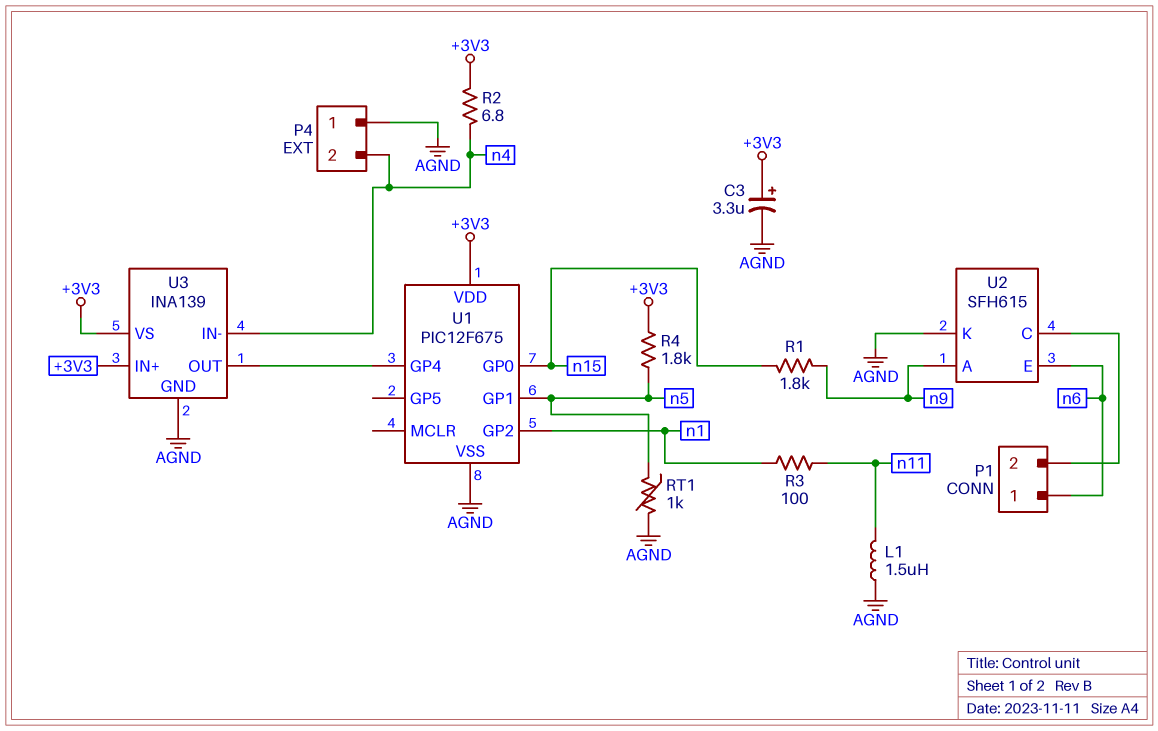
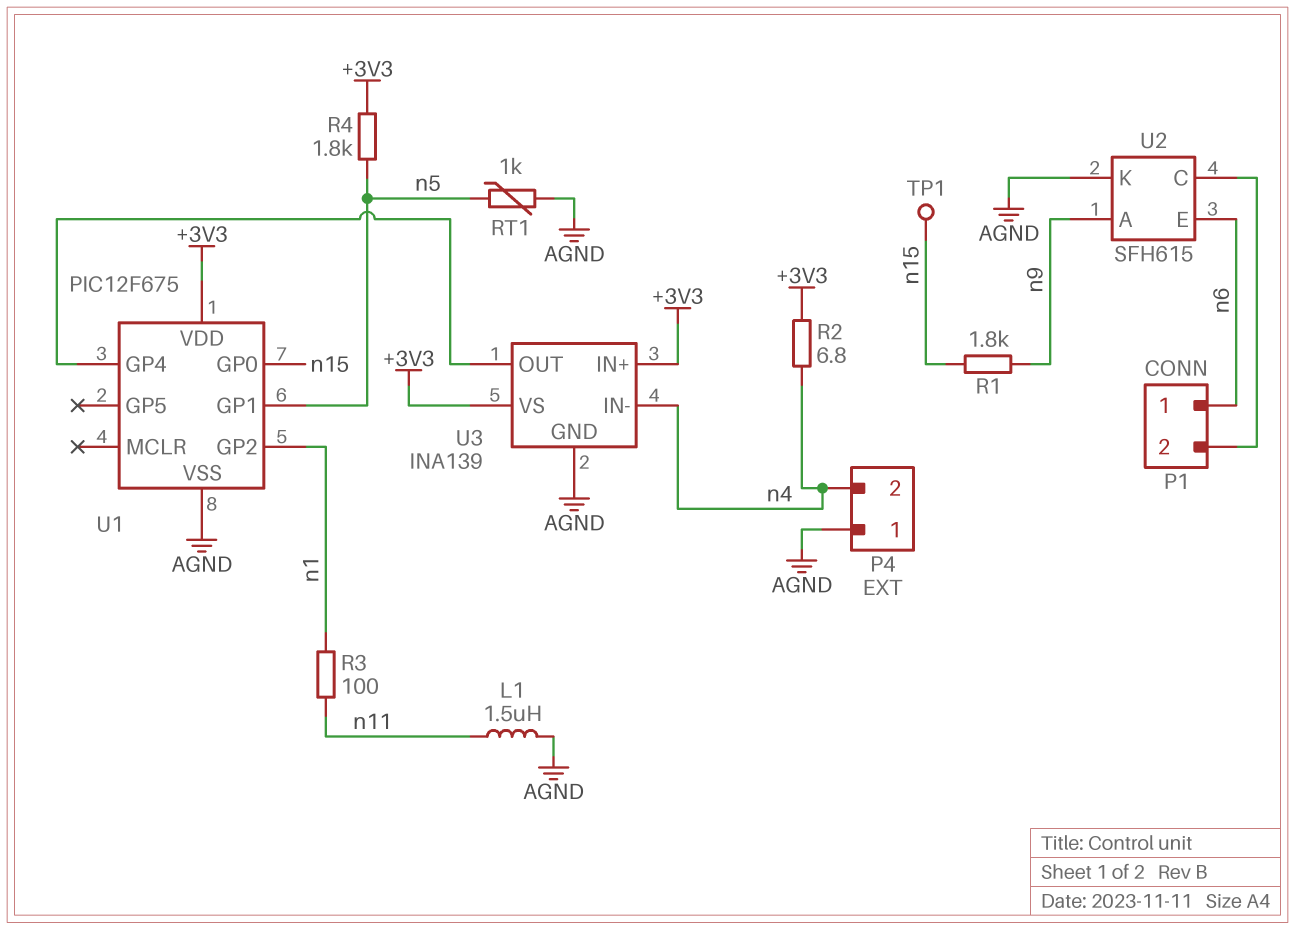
C3: 3.3uF (plus +3V3, minus AGND) -> none
TP1: none -> test point (n15)

